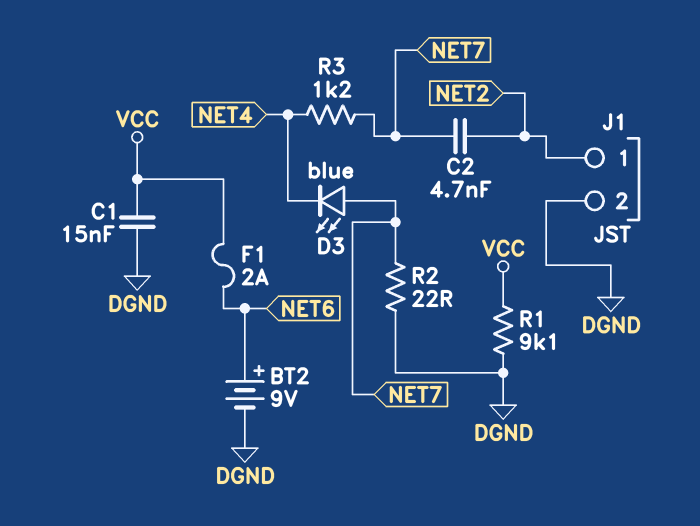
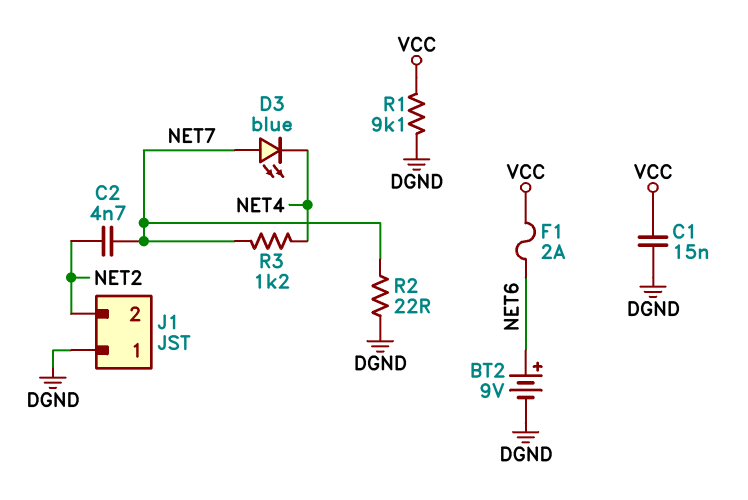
J1 pin 1: NET2 -> DGND
J1 pin 2: DGND -> NET2

